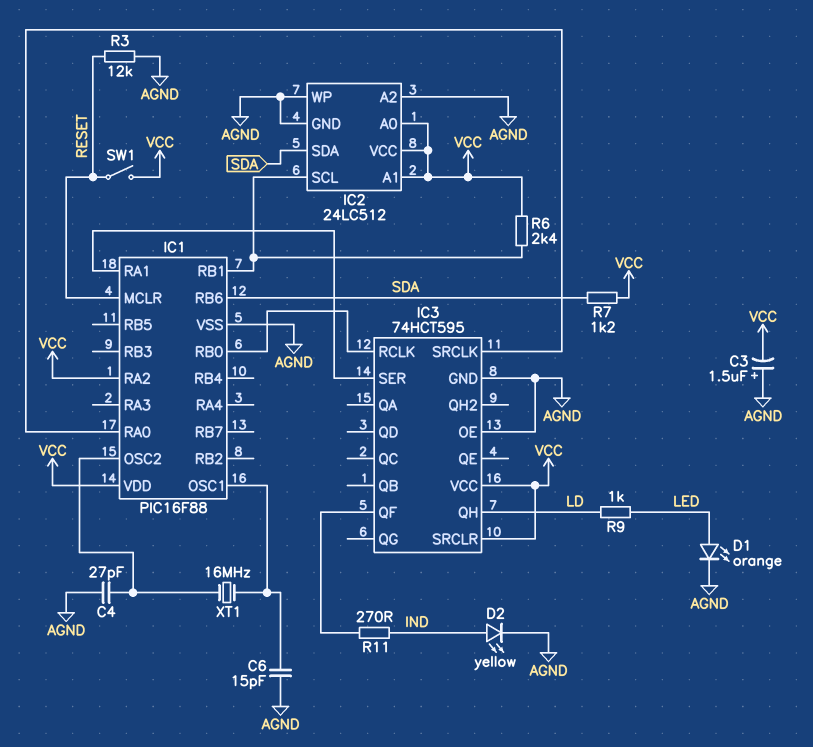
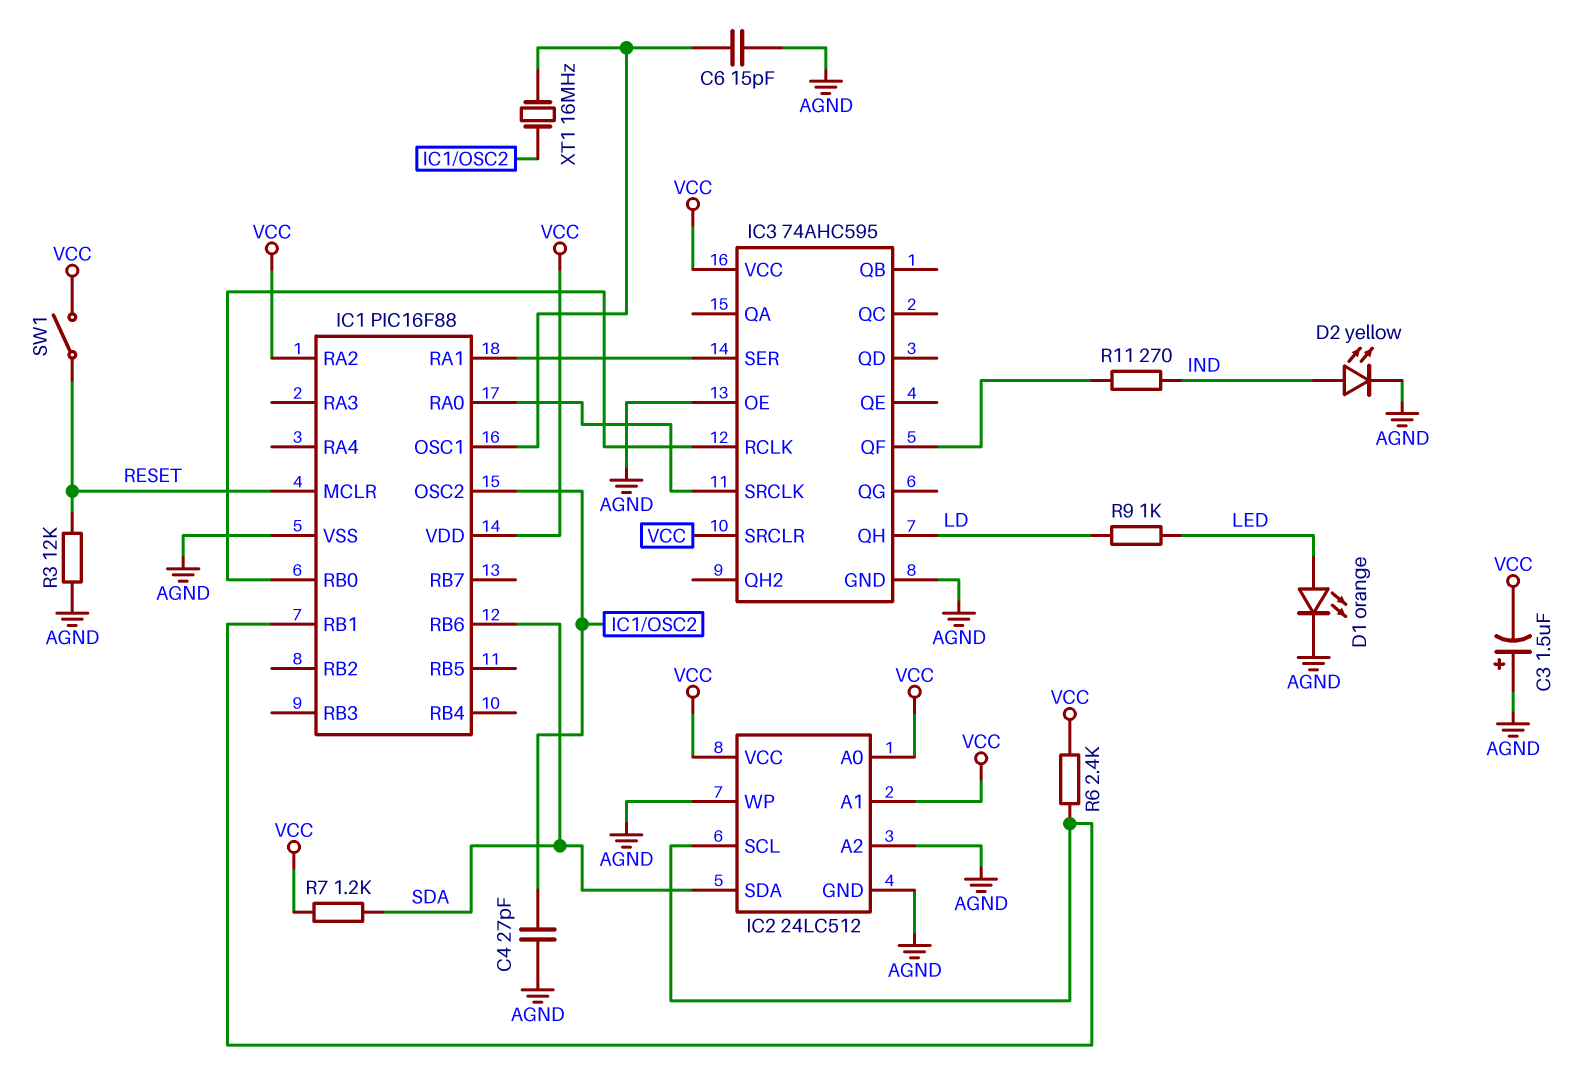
IC3: 74HCT595 -> 74AHC595

